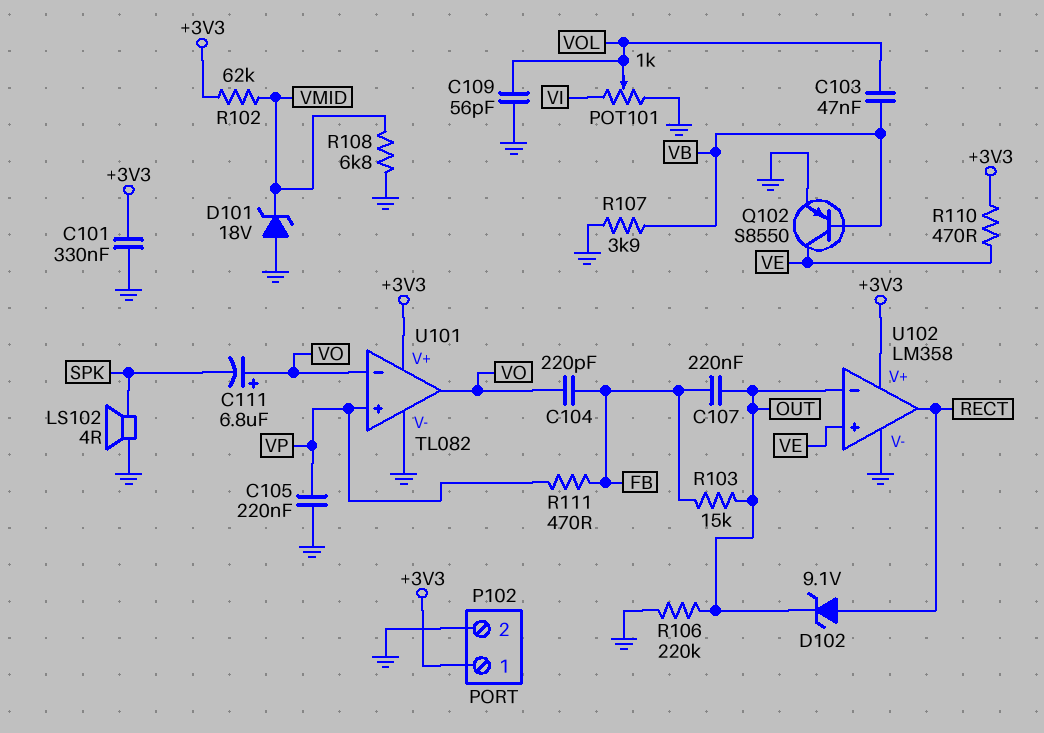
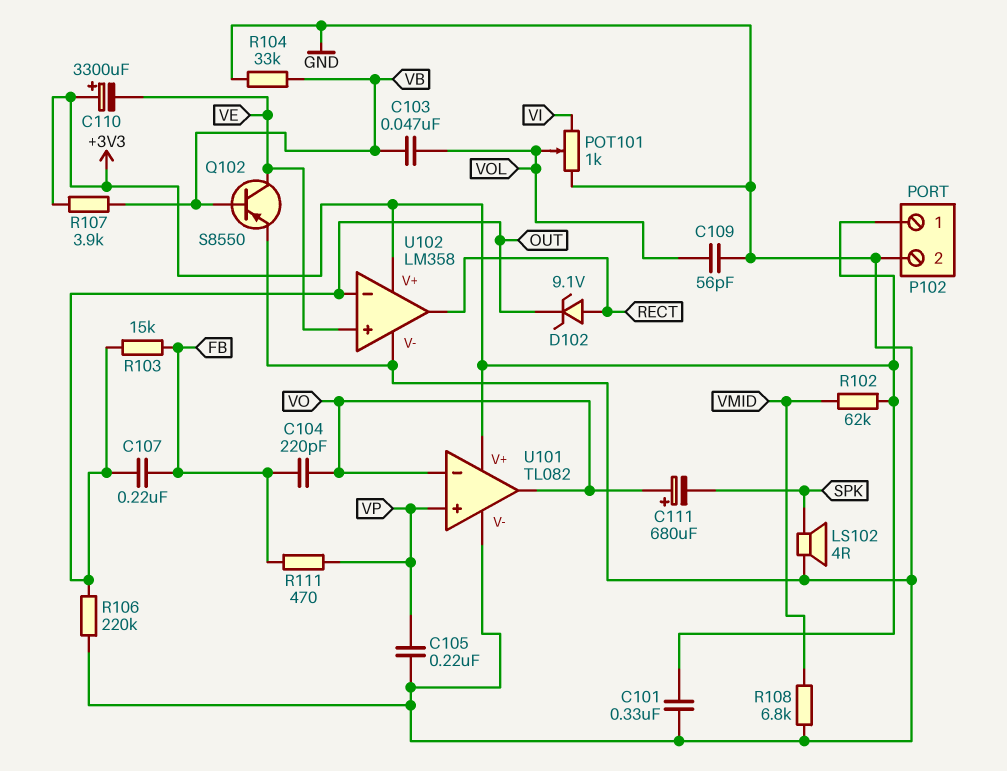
C110: none -> 3300uF (plus +3V3, minus VE)
C111: 6.8uF (plus VO, minus SPK) -> 680uF (plus VO, minus SPK)
D101: zener 18V (A GND, K VMID) -> none
R104: none -> 33k (GND, VB)
R107: 3.9k (GND, VB) -> 3.9k (+3V3, VB)
R110: 470 (+3V3, VE) -> none

